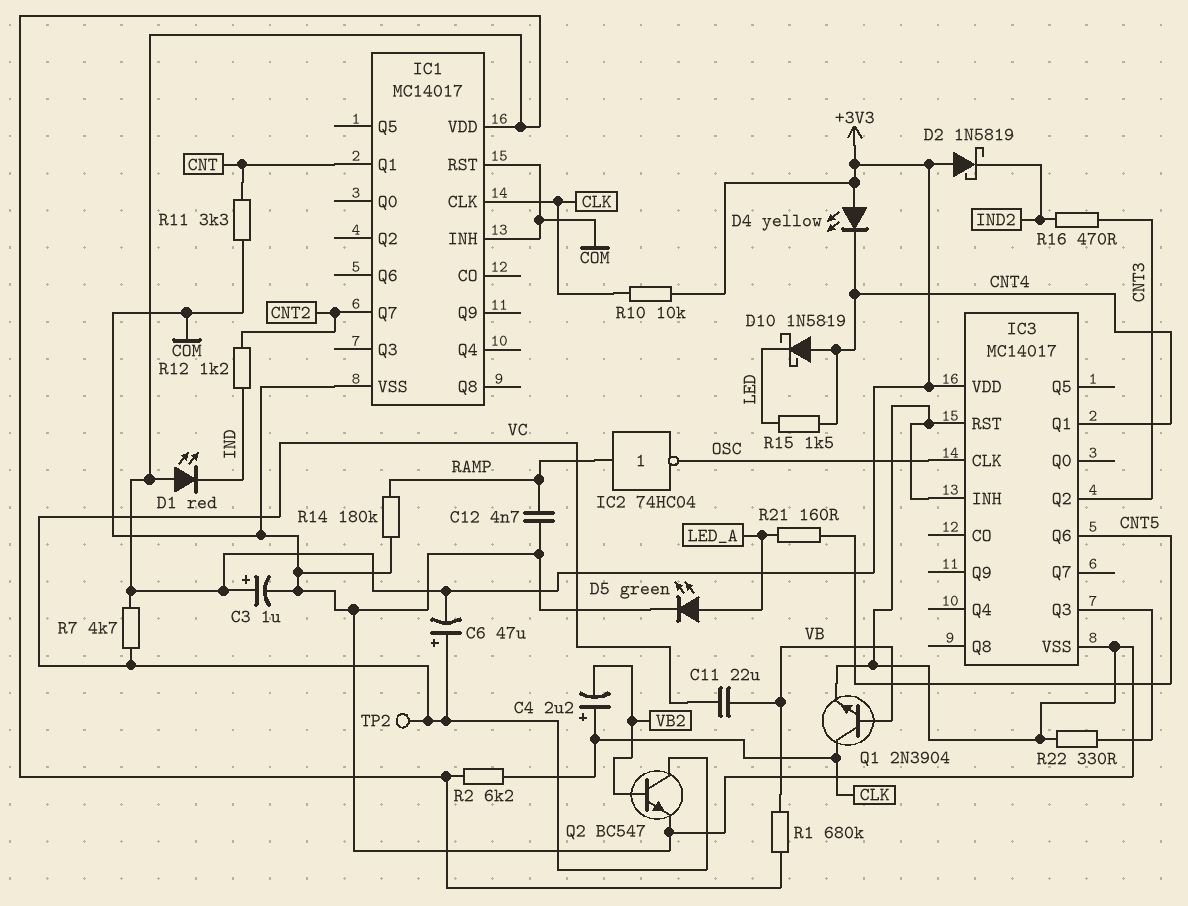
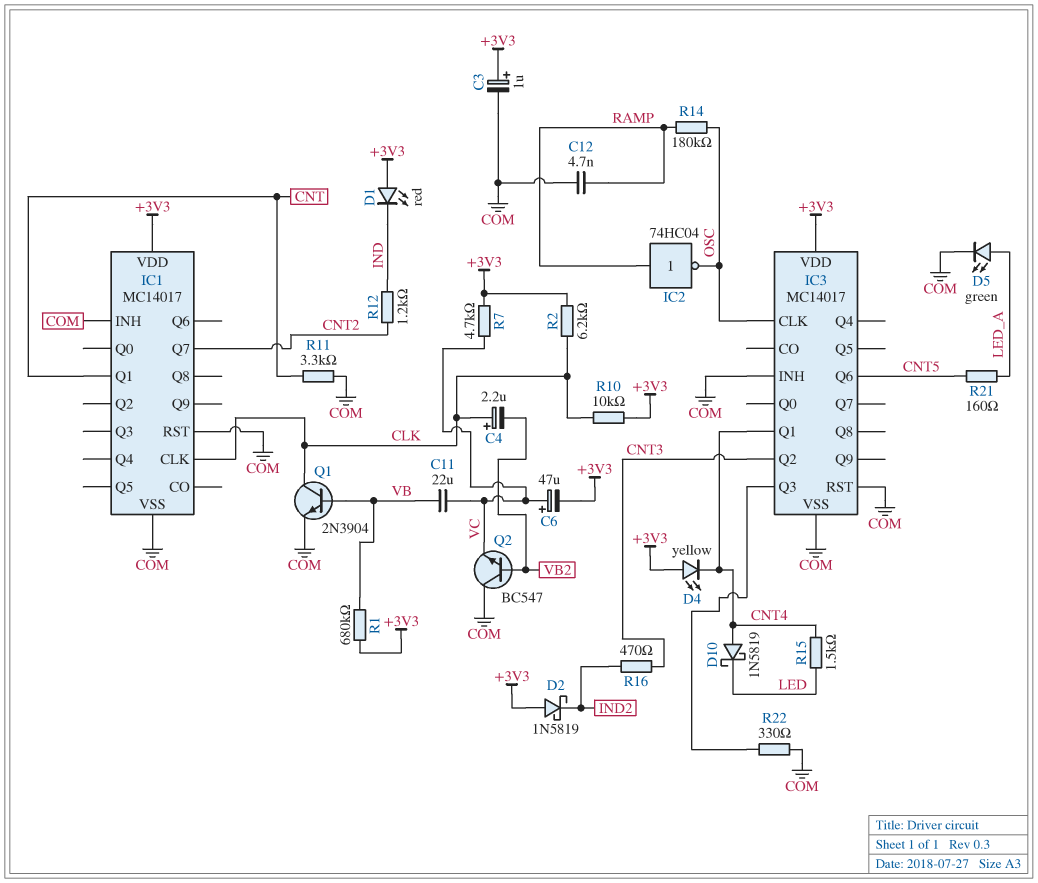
Q2: NPN BC547 (B VB2, C VC, E COM) -> NPN BC547 (B VB2, C COM, E VC)
R14: 180k (COM, RAMP) -> 180k (OSC, RAMP)
TP2: test point (VC) -> none

